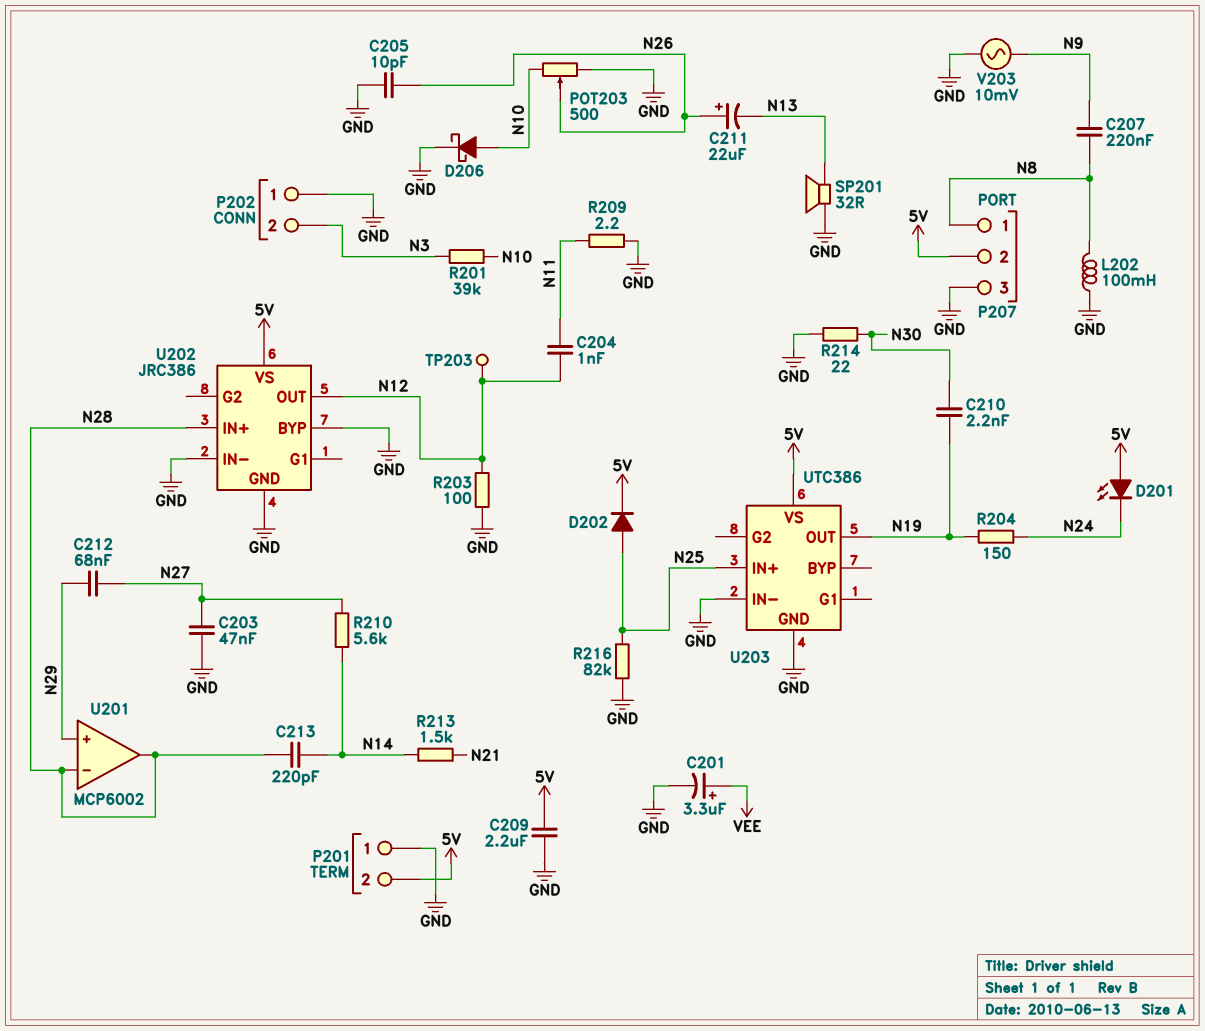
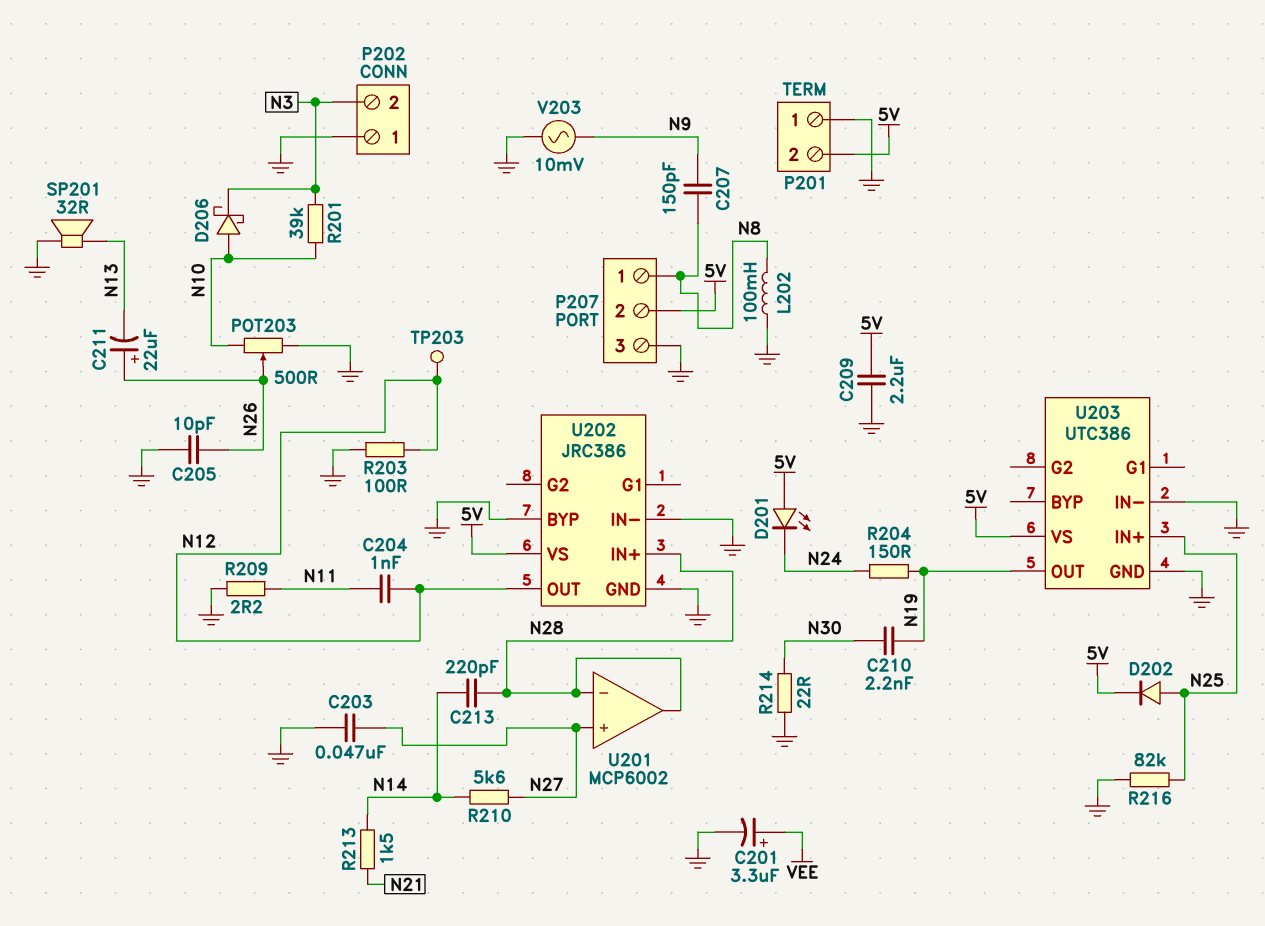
C207: 220nF (N8, N9) -> 150pF (N8, N9)
C212: 68nF (N27, N29) -> none
D206: schottky (A N10, K GND) -> schottky (A N10, K N3)
U201 pin in+: N29 -> N27

